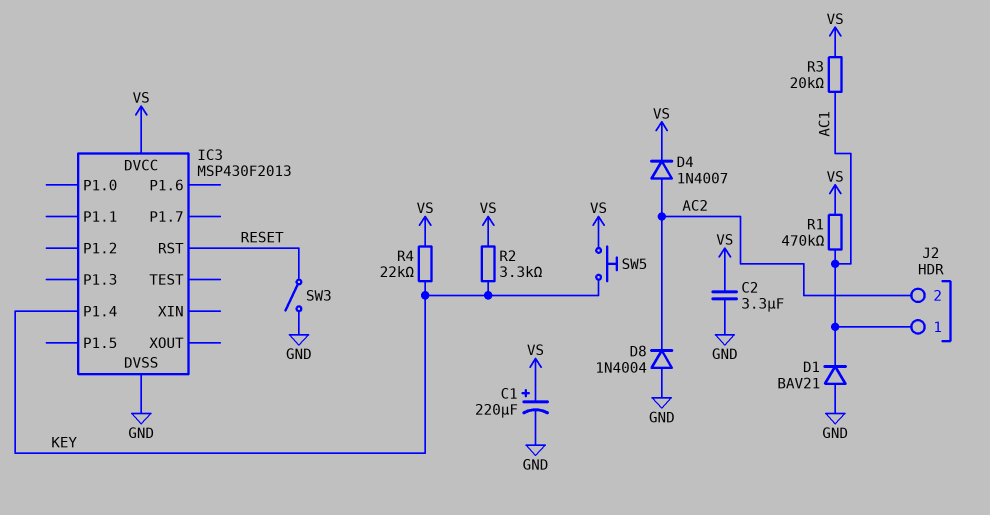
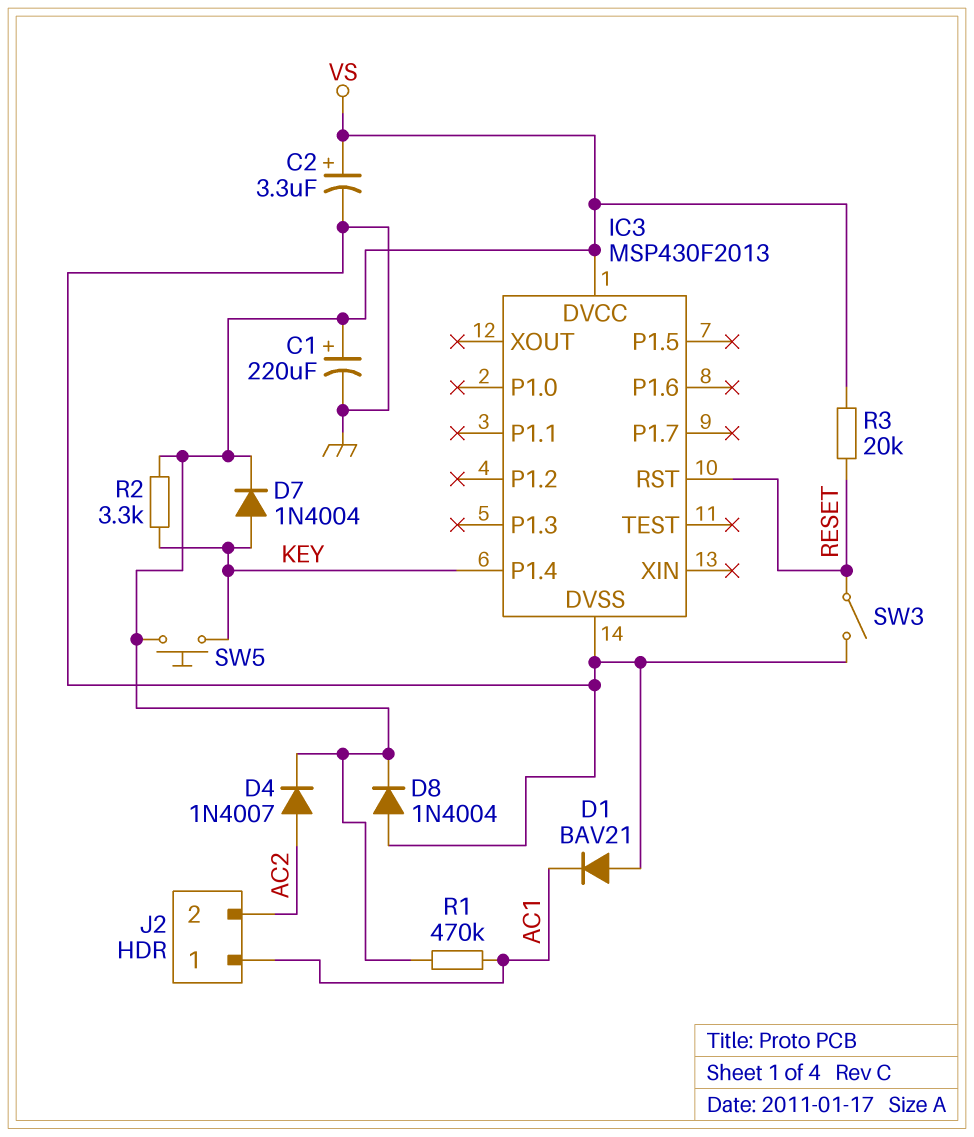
C2: 3.3uF (GND, VS) -> 3.3uF (plus VS, minus GND)
D7: none -> diode 1N4004 (A KEY, K VS)
D8: diode 1N4004 (A GND, K AC2) -> diode 1N4004 (A GND, K VS)
R3: 20k (AC1, VS) -> 20k (RESET, VS)
R4: 22k (KEY, VS) -> none

